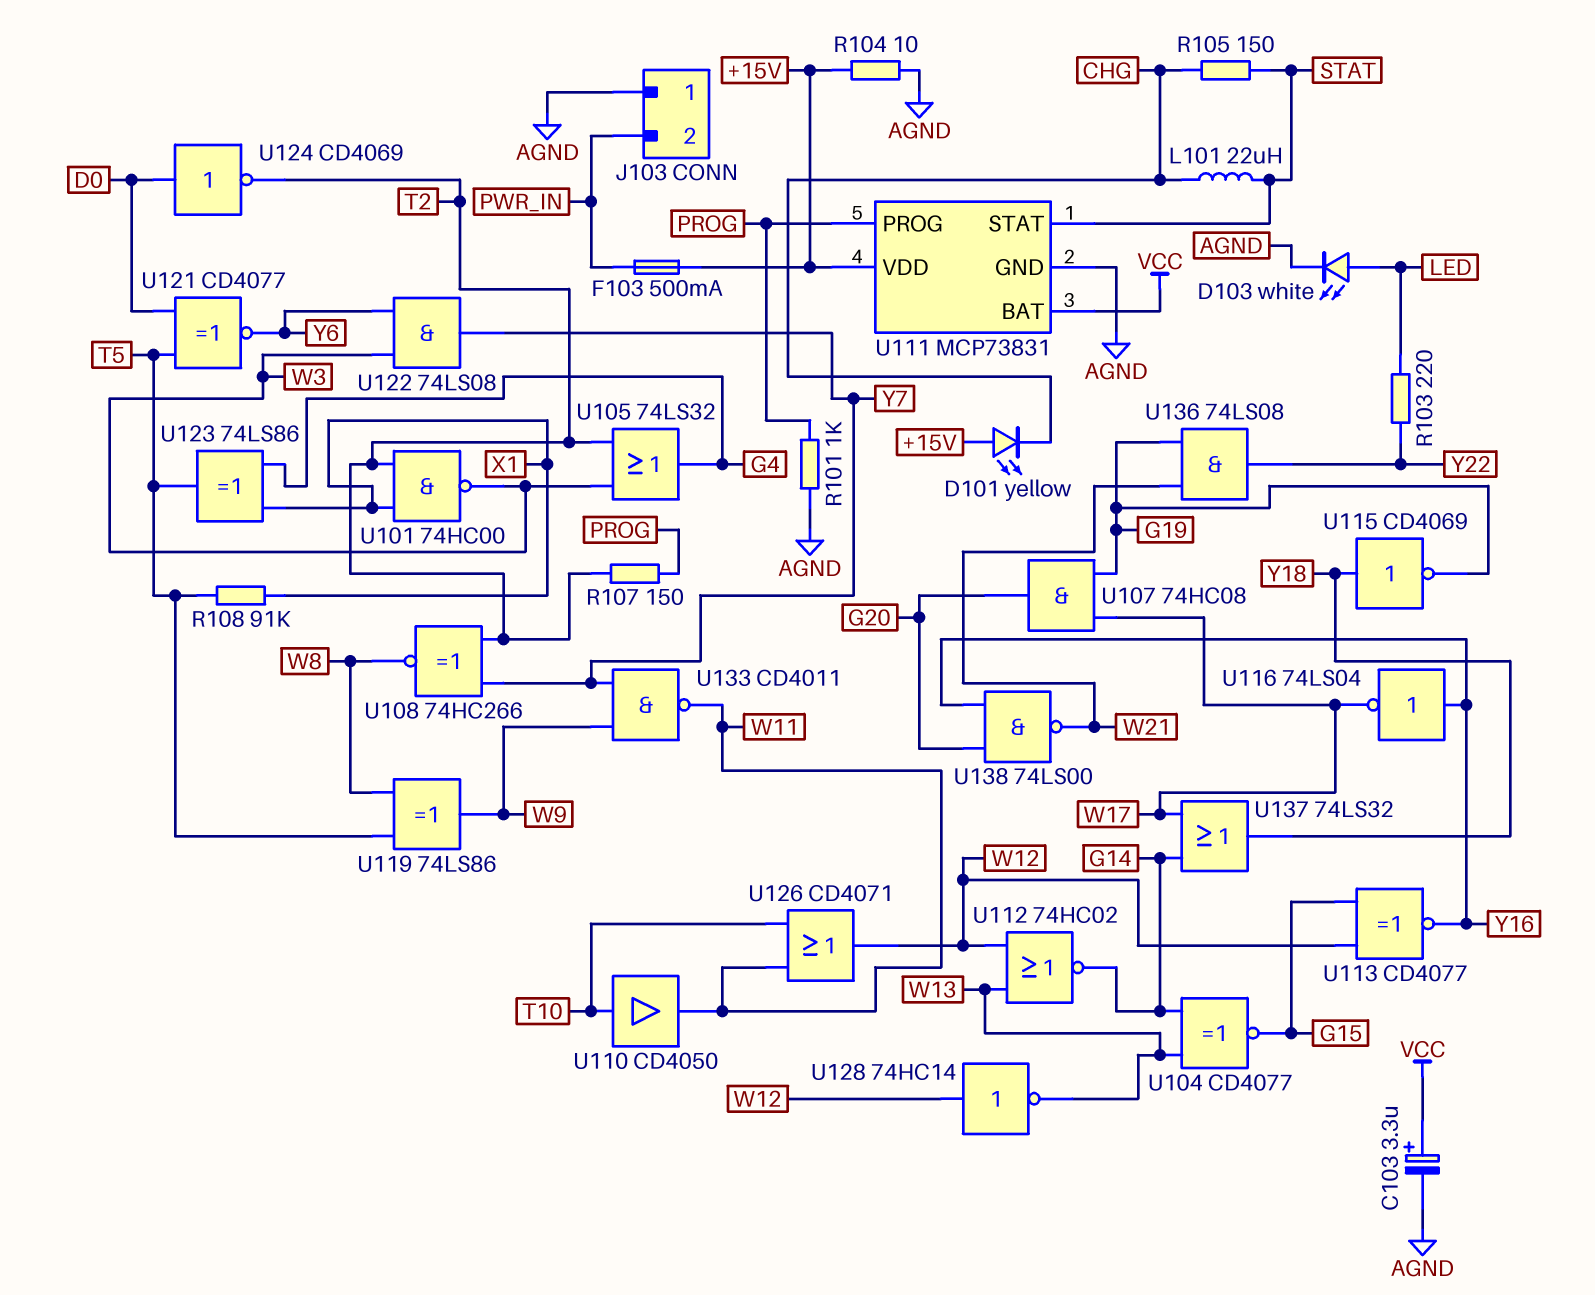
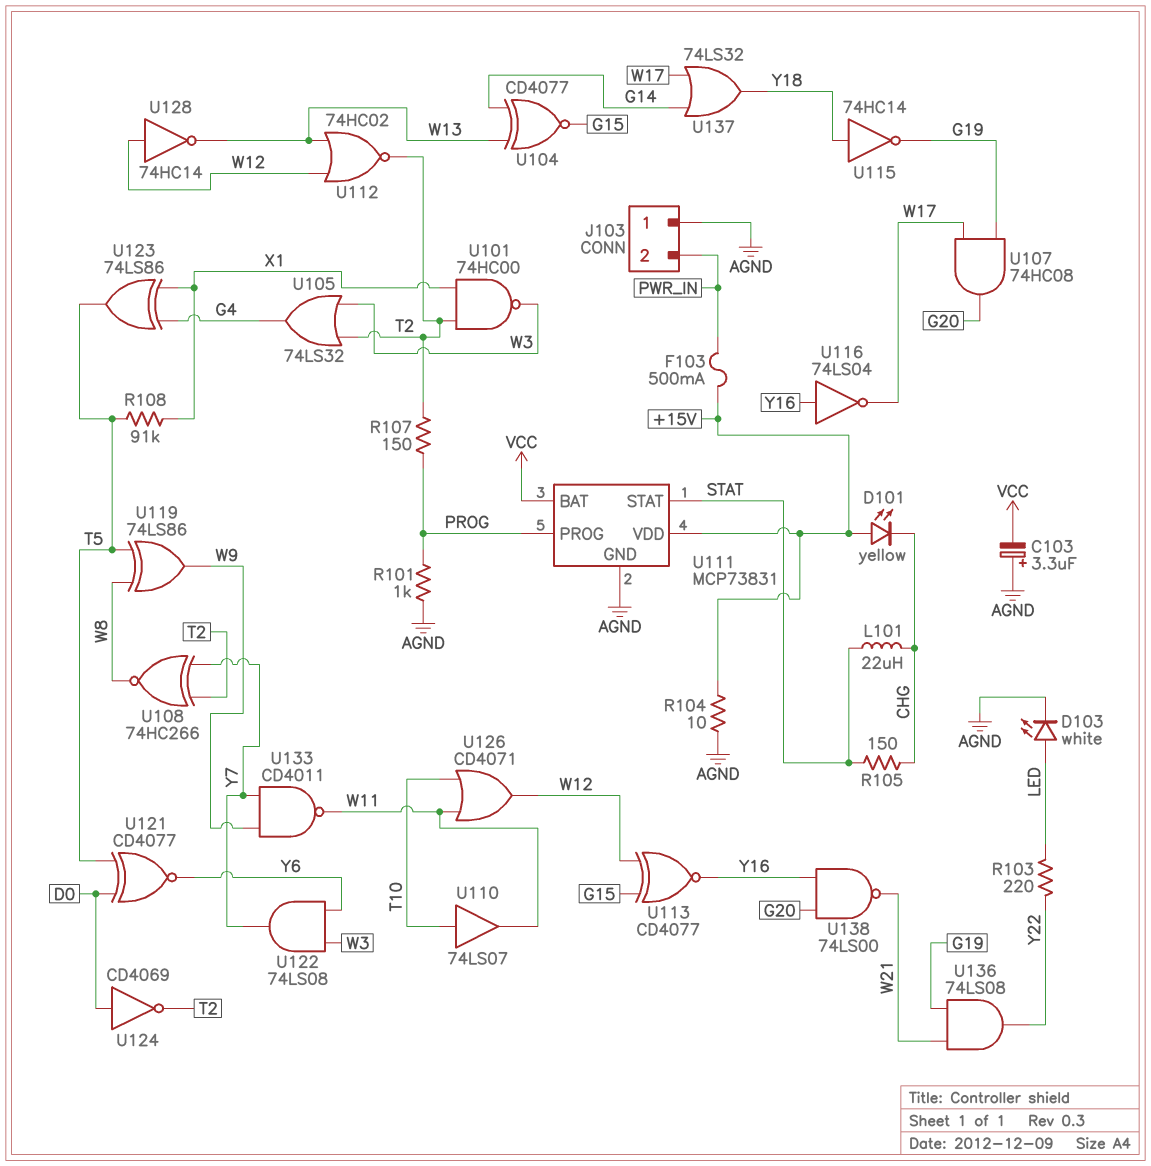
C103: 3.3uF (plus VCC, minus AGND) -> 3.3uF (plus AGND, minus VCC)
U110: buffer CD4050 (in T10, out W11) -> buffer 74LS07 (in T10, out W11)
U112: NOR 74HC02 (in W12, in W13, out G14) -> NOR 74HC02 (in W12, in W13, out T2)
U115: NOT CD4069 (in Y18, out G19) -> NOT 74HC14 (in Y18, out G19)

